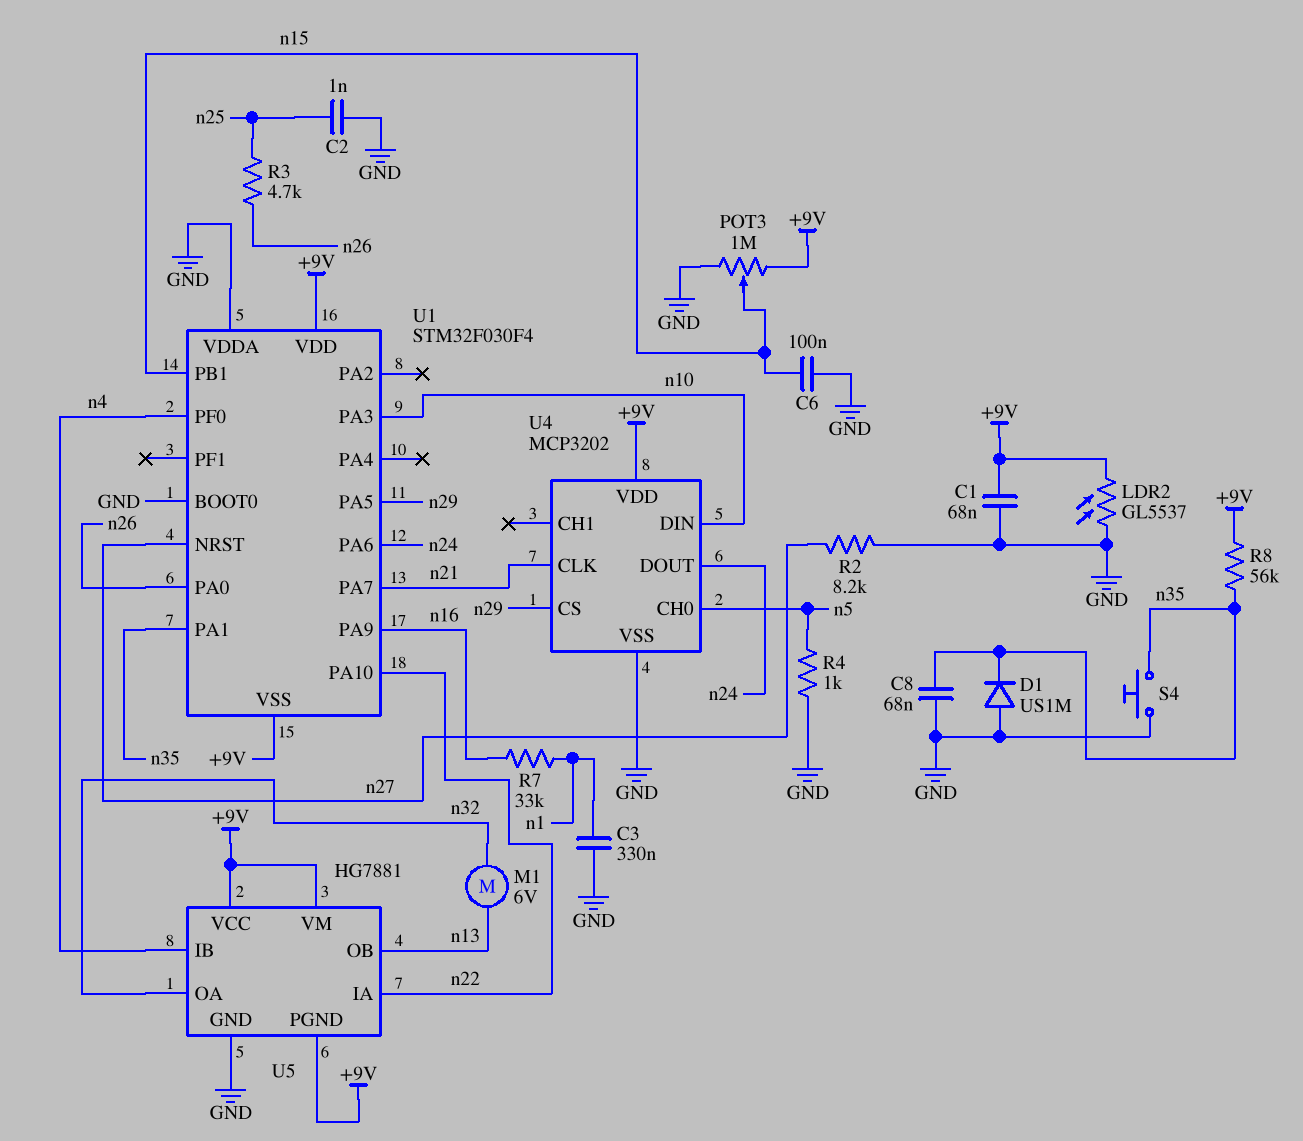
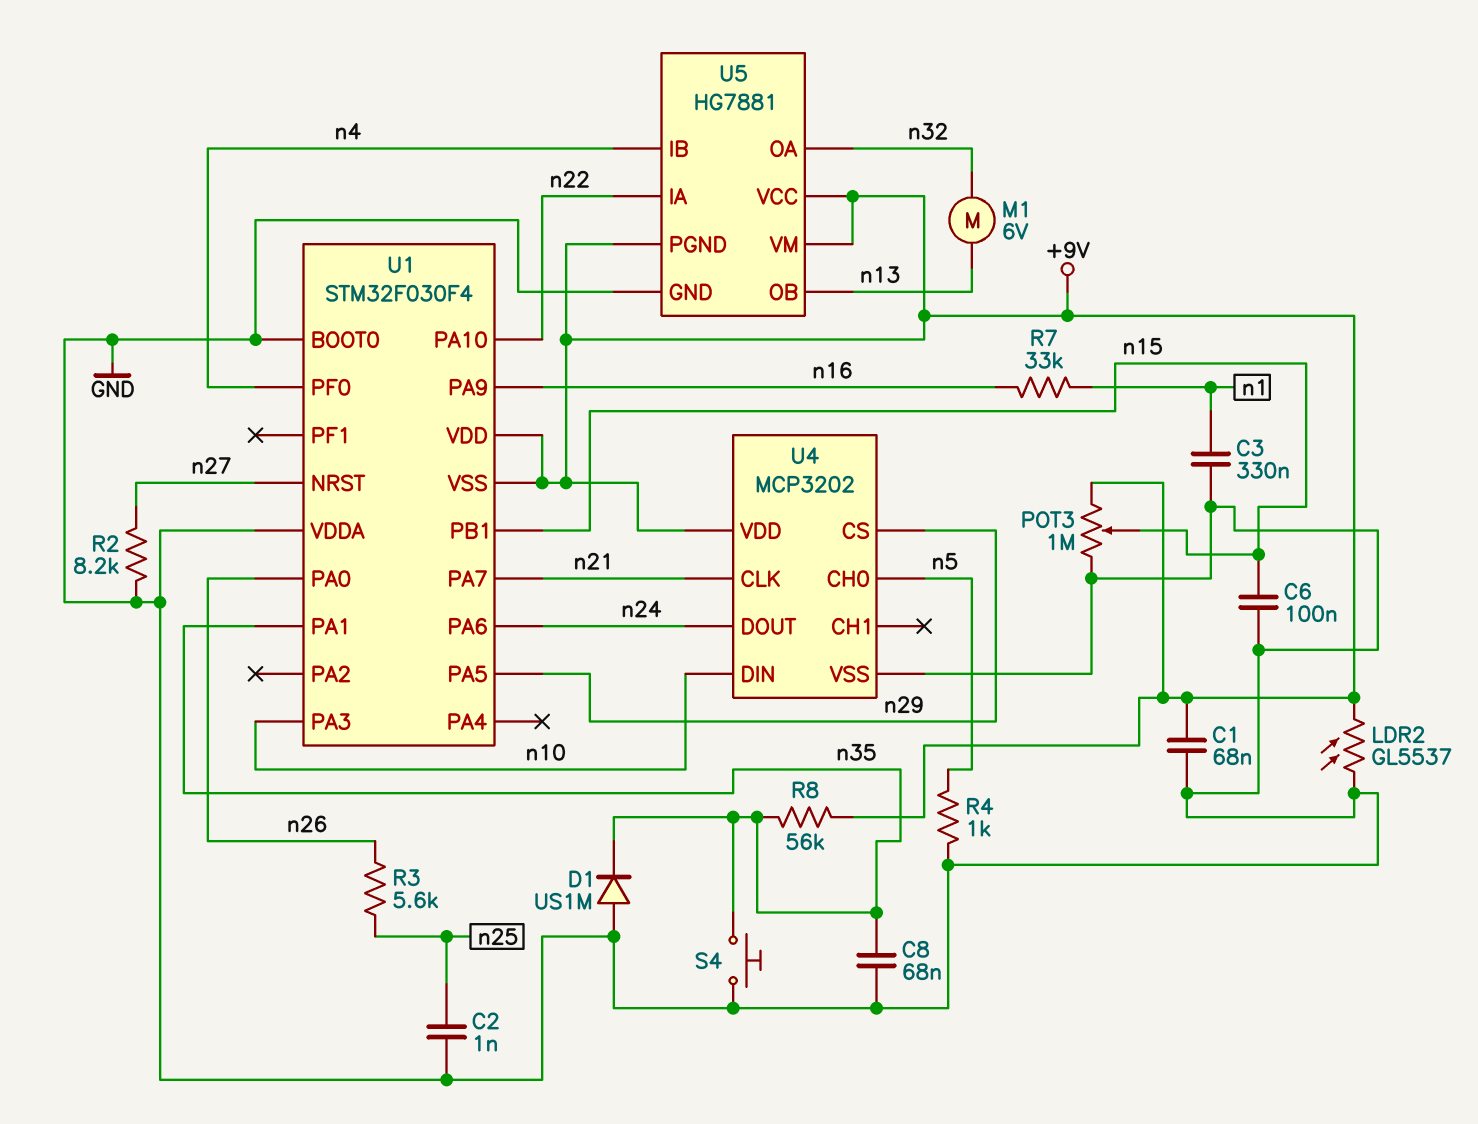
R3: 4.7k (n25, n26) -> 5.6k (n25, n26)

